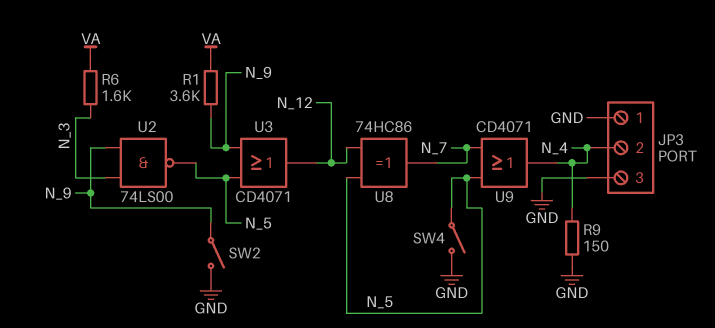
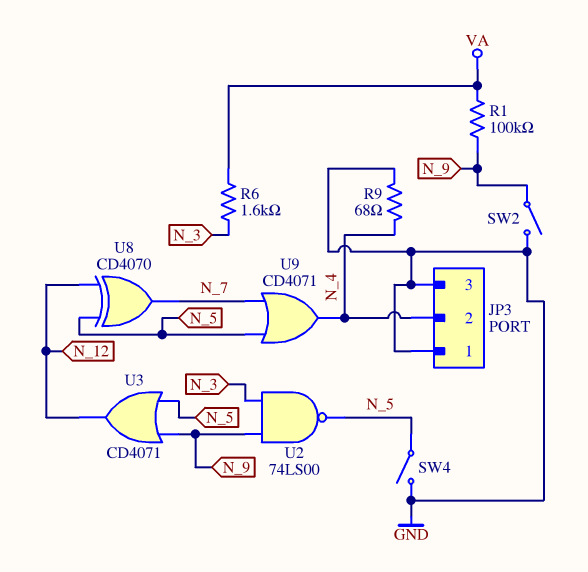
R1: 3.6k (N_9, VA) -> 100k (N_9, VA)
R9: 150 (GND, N_4) -> 68 (GND, N_4)
U8: XOR 74HC86 (in N_5, in N_12, out N_7) -> XOR CD4070 (in N_5, in N_12, out N_7)

